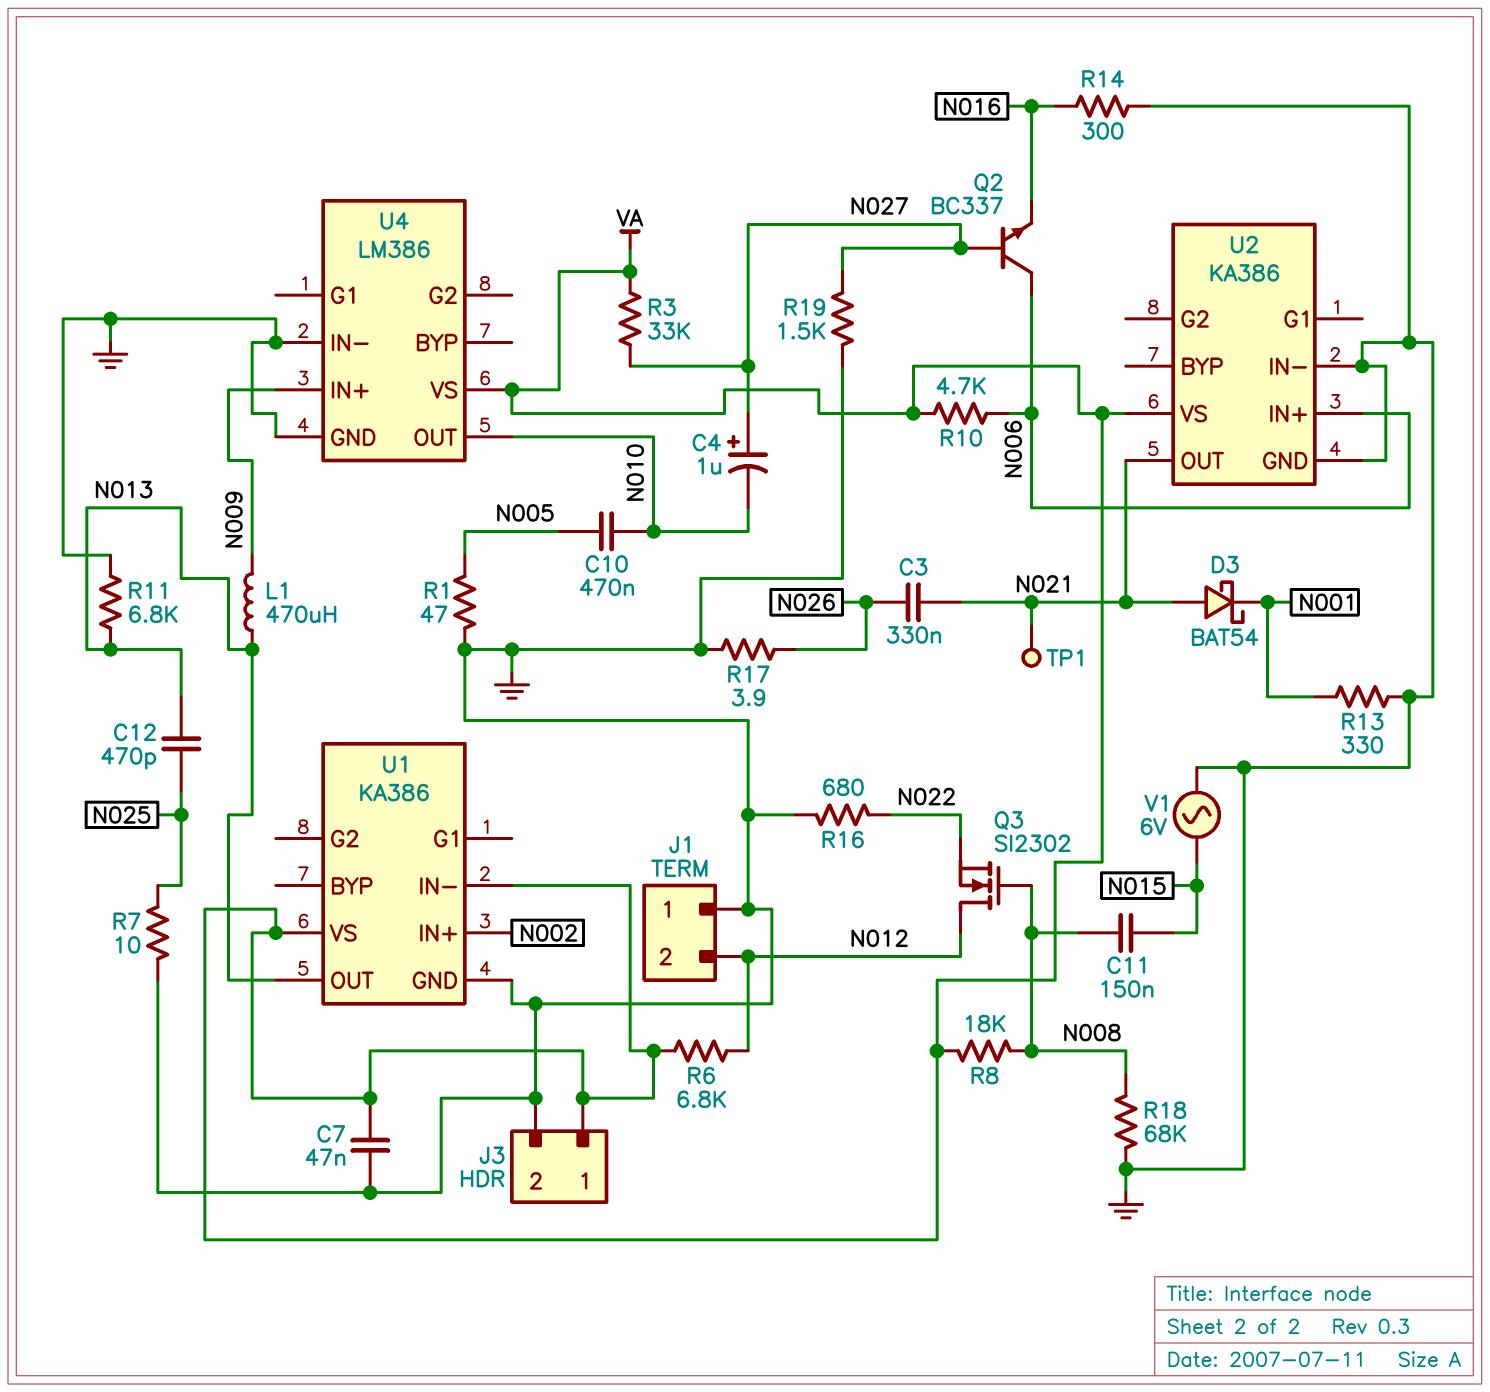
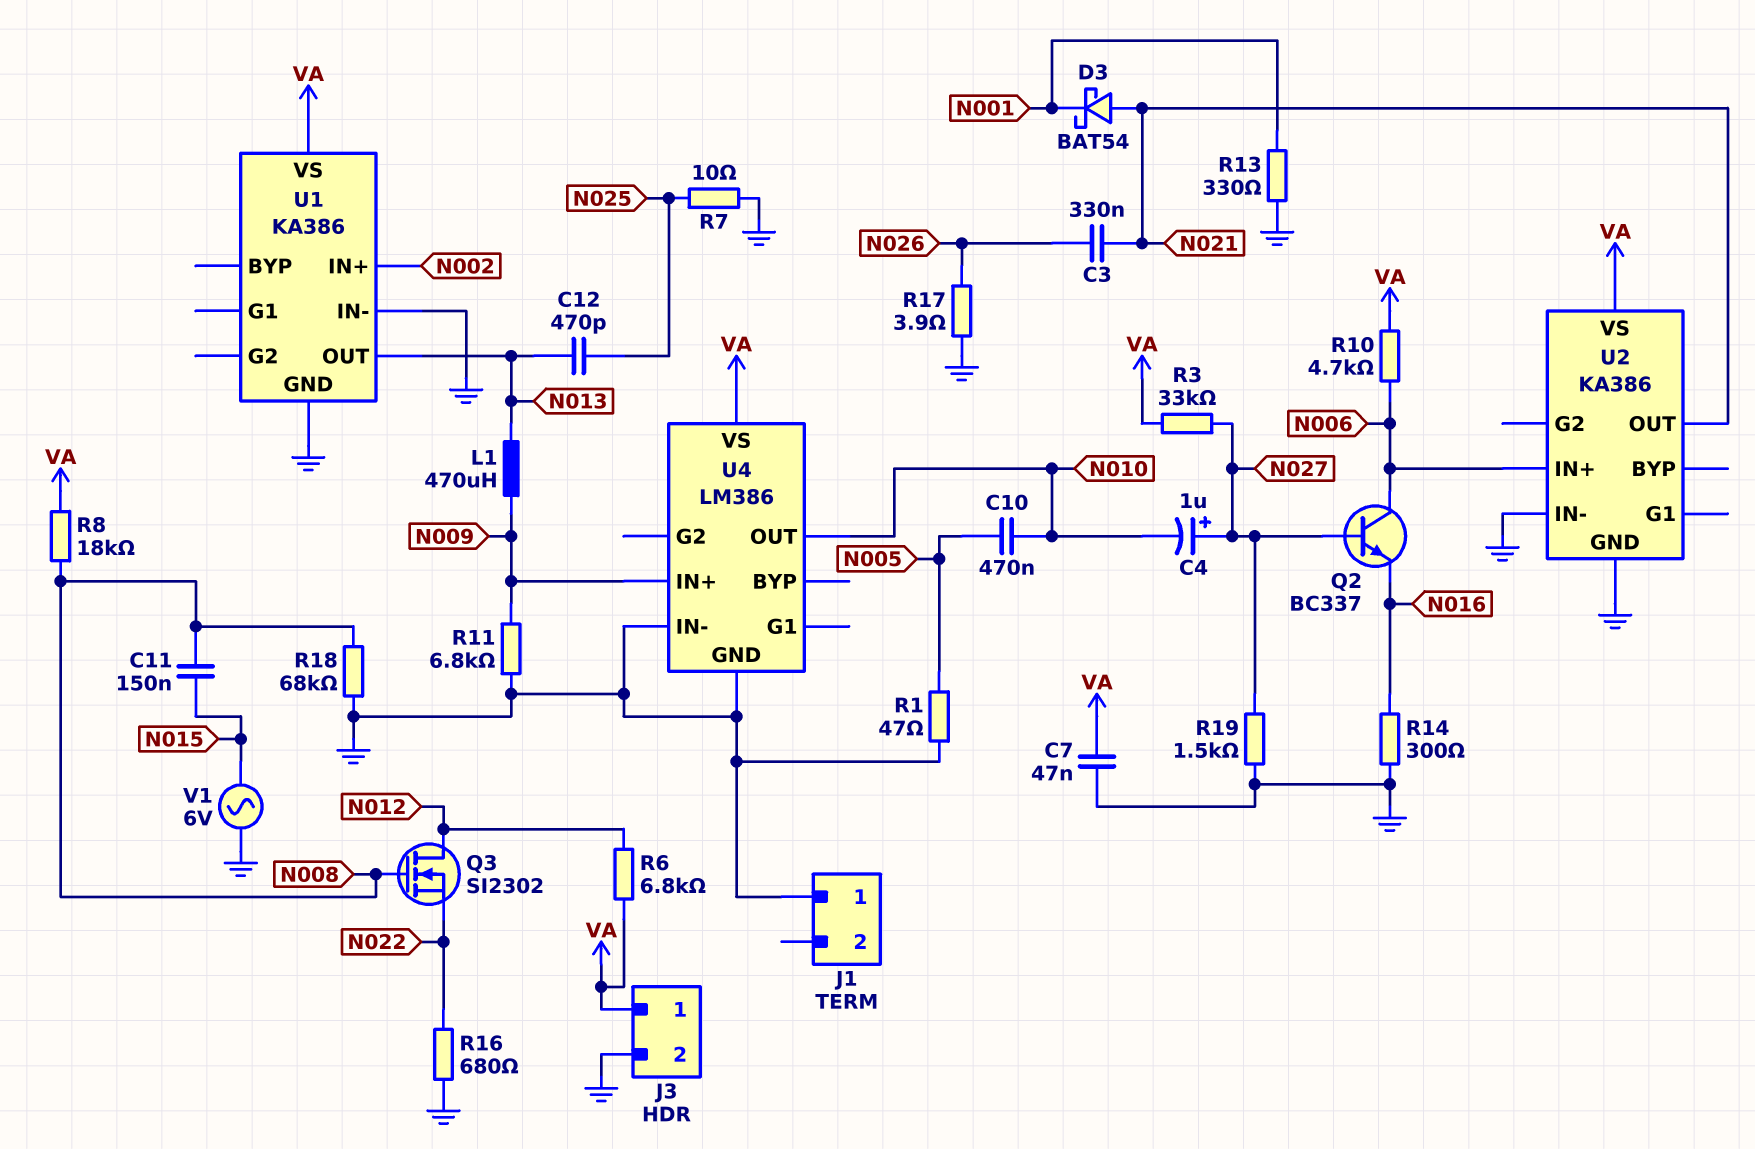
J1 pin 2: N012 -> none
R11: 6.8k (GND, N013) -> 6.8k (GND, N009)
TP1: test point (N021) -> none
U1 pin IN-: VA -> GND

